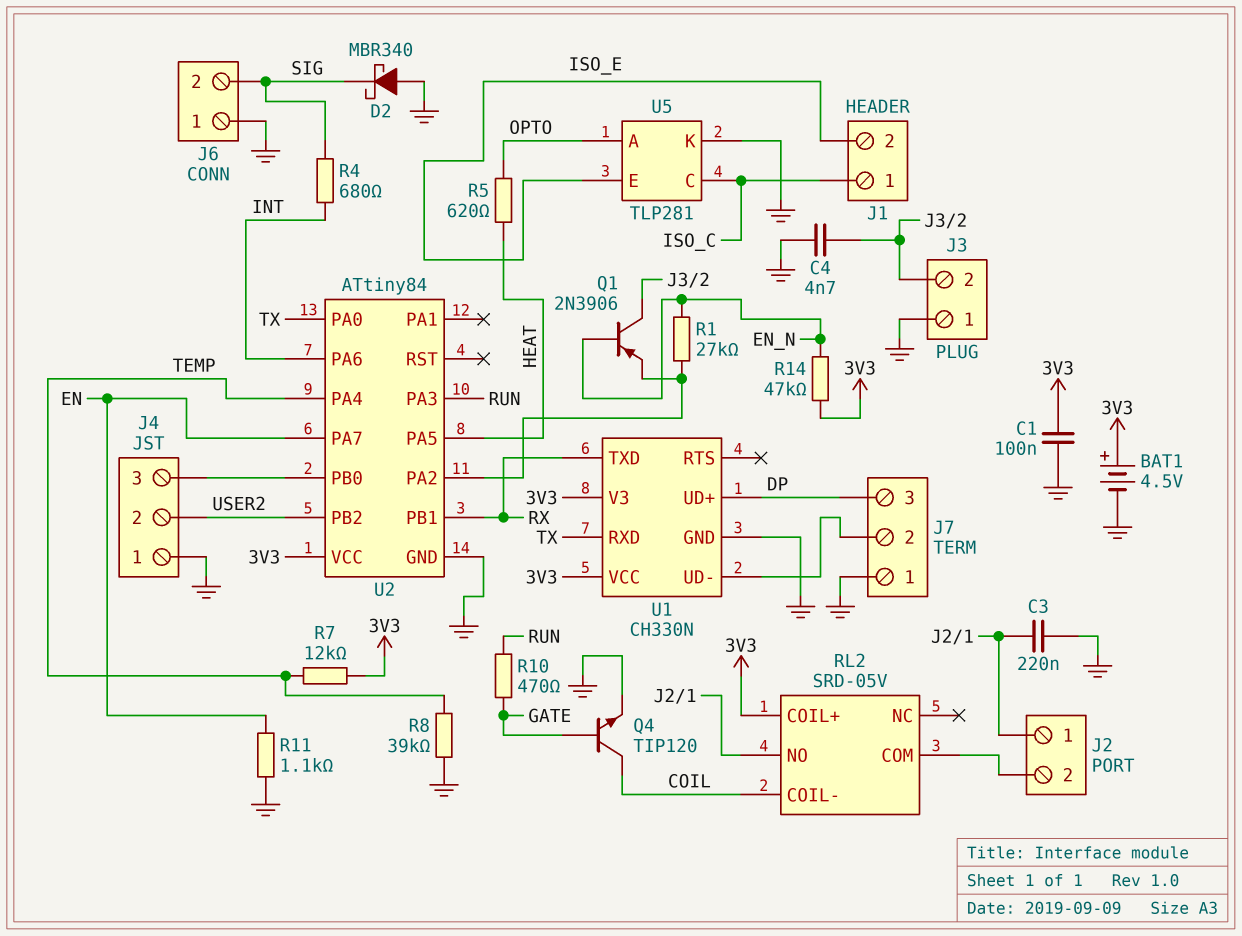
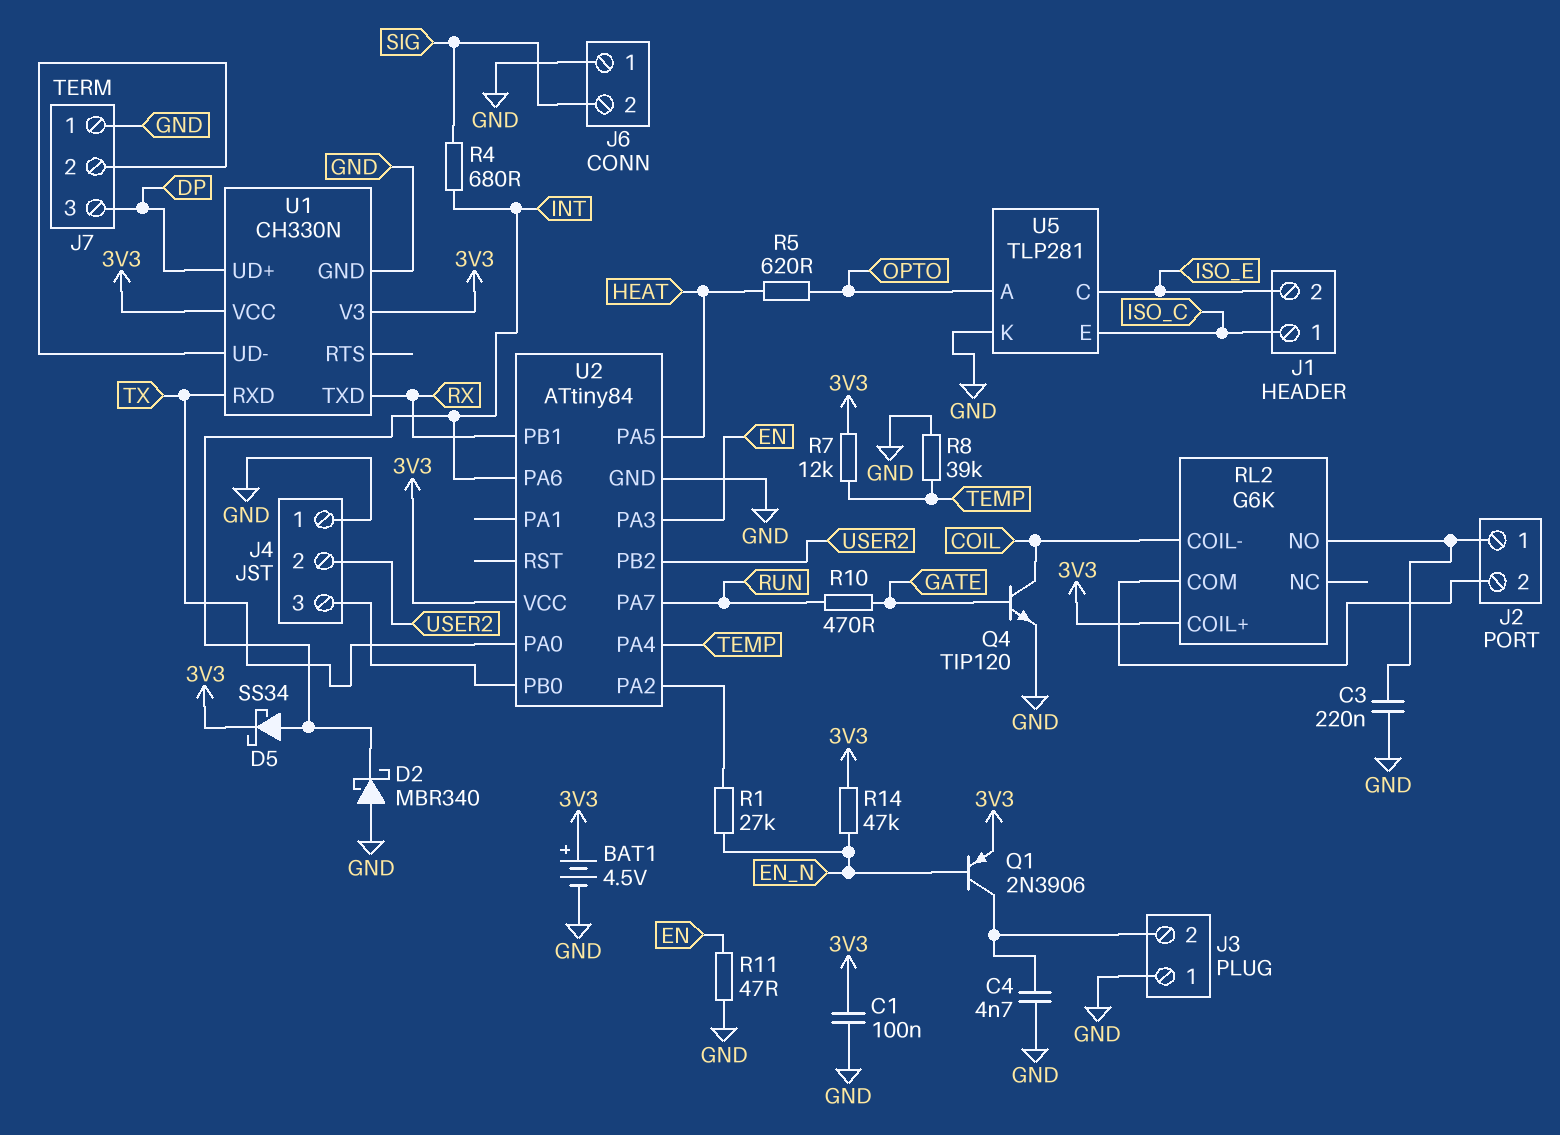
D2: schottky MBR340 (A GND, K SIG) -> schottky MBR340 (A GND, K INT)
D5: none -> schottky SS34 (A INT, K 3V3)
Q1: PNP 2N3906 (B EN_N, C J3/2, E U2/PA2) -> PNP 2N3906 (B EN_N, C J3/2, E 3V3)
R11: 1.1k (EN, GND) -> 47 (EN, GND)
RL2: SRD-05V -> G6K
U2 pin PA3: RUN -> EN
U2 pin PA7: EN -> RUN
U5 pin C: ISO_C -> ISO_E
U5 pin E: ISO_E -> ISO_C

